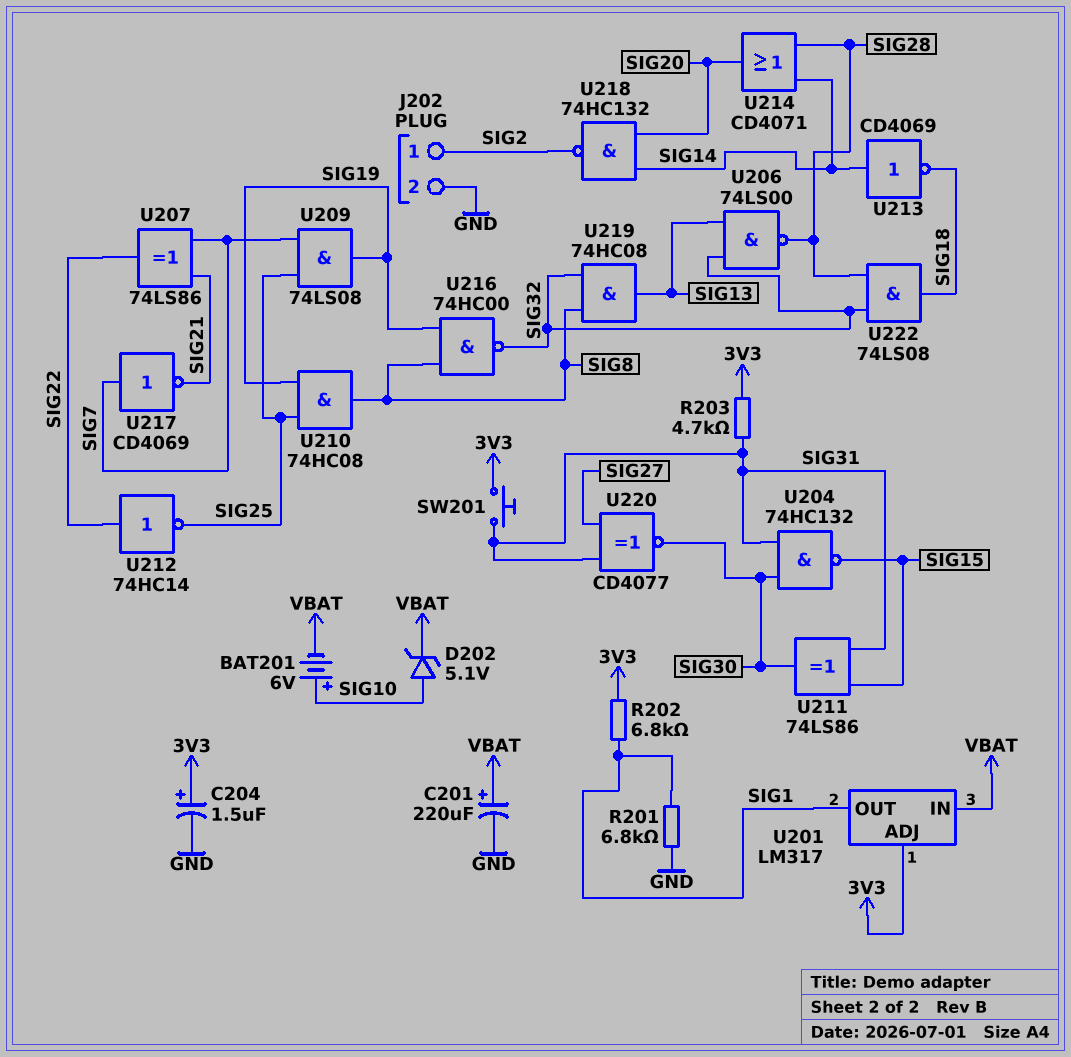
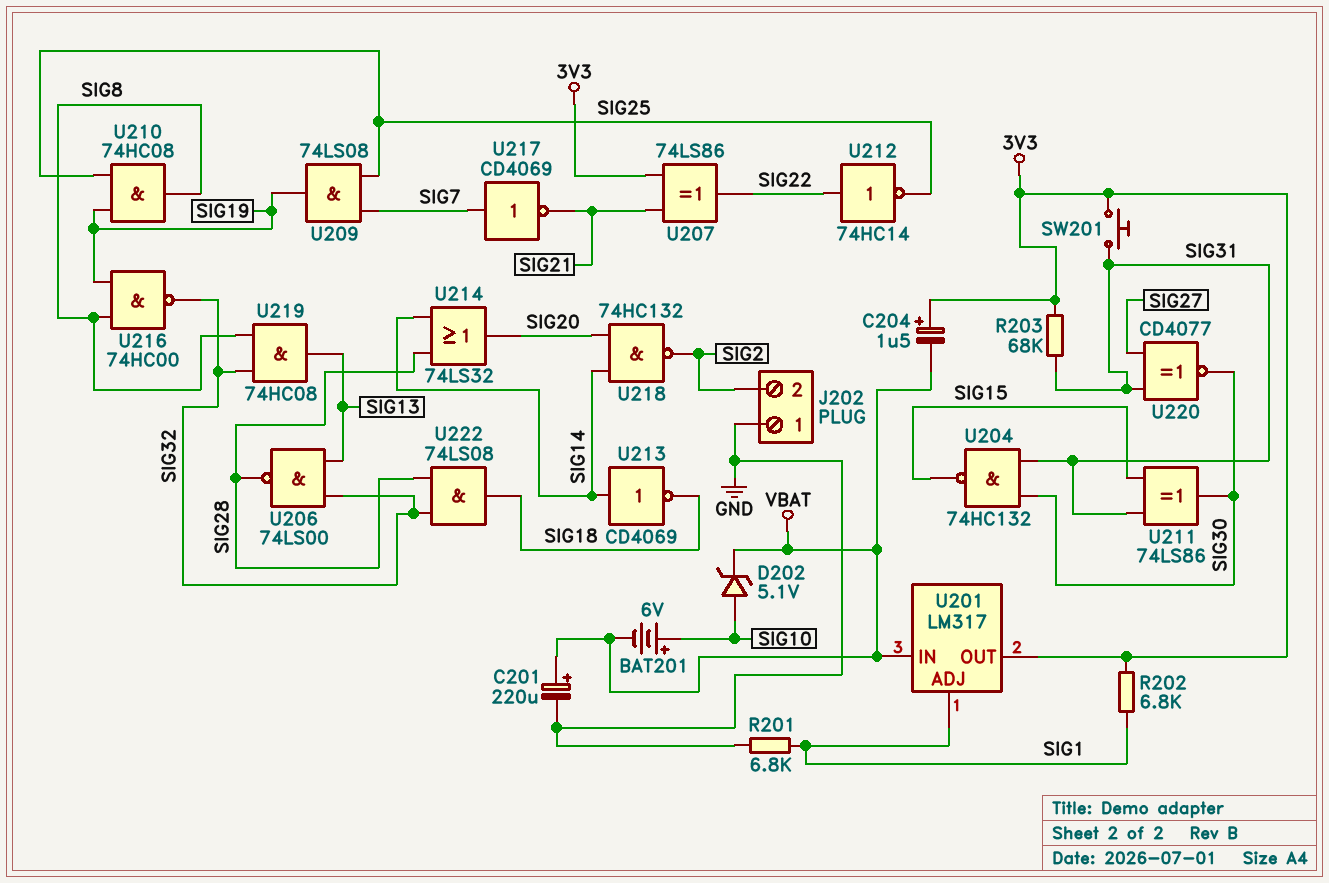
C204: 1.5uF (plus 3V3, minus GND) -> 1.5uF (plus 3V3, minus VBAT)
J202 pin 1: SIG2 -> GND
J202 pin 2: GND -> SIG2
R203: 4.7k (3V3, SIG31) -> 68k (3V3, SIG31)
U201 pin ADJ: 3V3 -> SIG1
U201 pin OUT: SIG1 -> 3V3
U207: XOR 74LS86 (in SIG7, in SIG21, out SIG22) -> XOR 74LS86 (in 3V3, in SIG21, out SIG22)
U214: OR CD4071 (in SIG14, in SIG28, out SIG20) -> OR 74LS32 (in SIG14, in SIG28, out SIG20)

